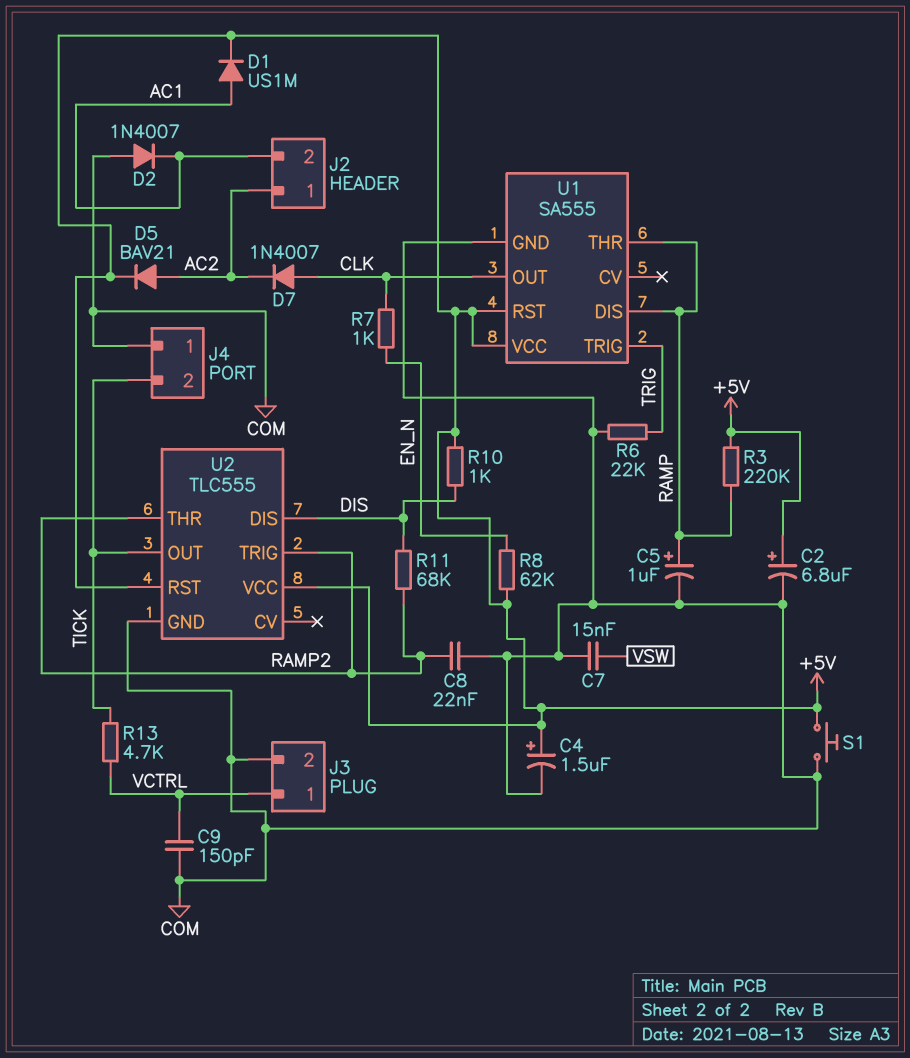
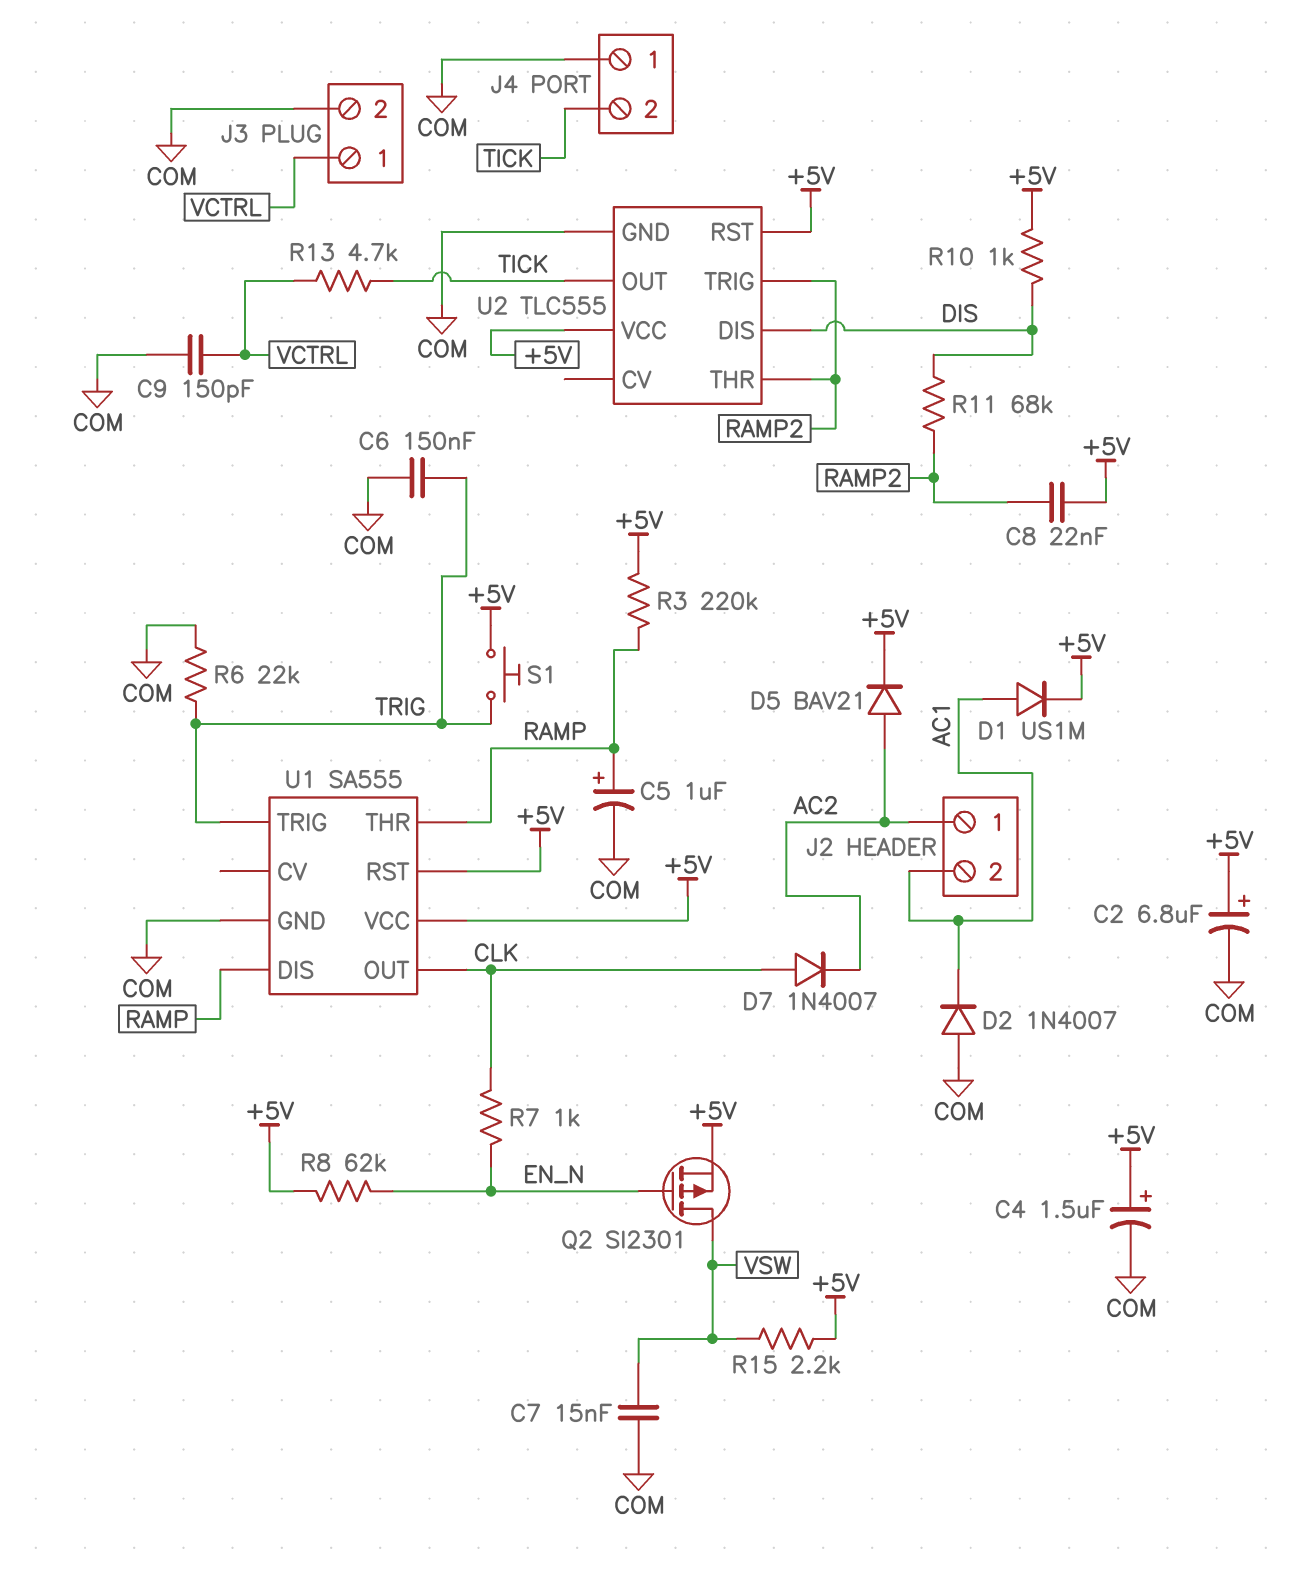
C6: none -> 150nF (COM, TRIG)
C8: 22nF (COM, RAMP2) -> 22nF (+5V, RAMP2)
Q2: none -> PMOS SI2301 (G EN_N, D VSW, S +5V)
R15: none -> 2.2k (+5V, VSW)
S1: button (+5V, COM) -> button (+5V, TRIG)

